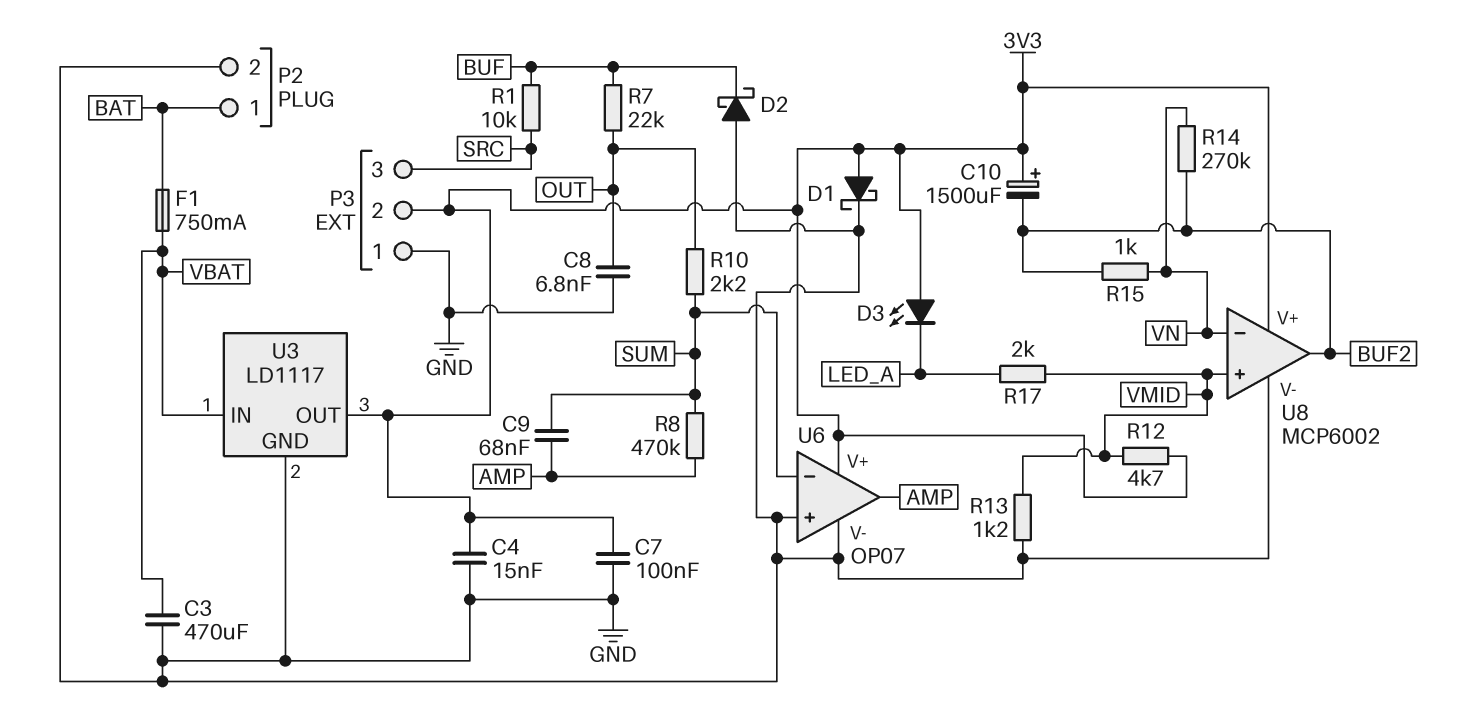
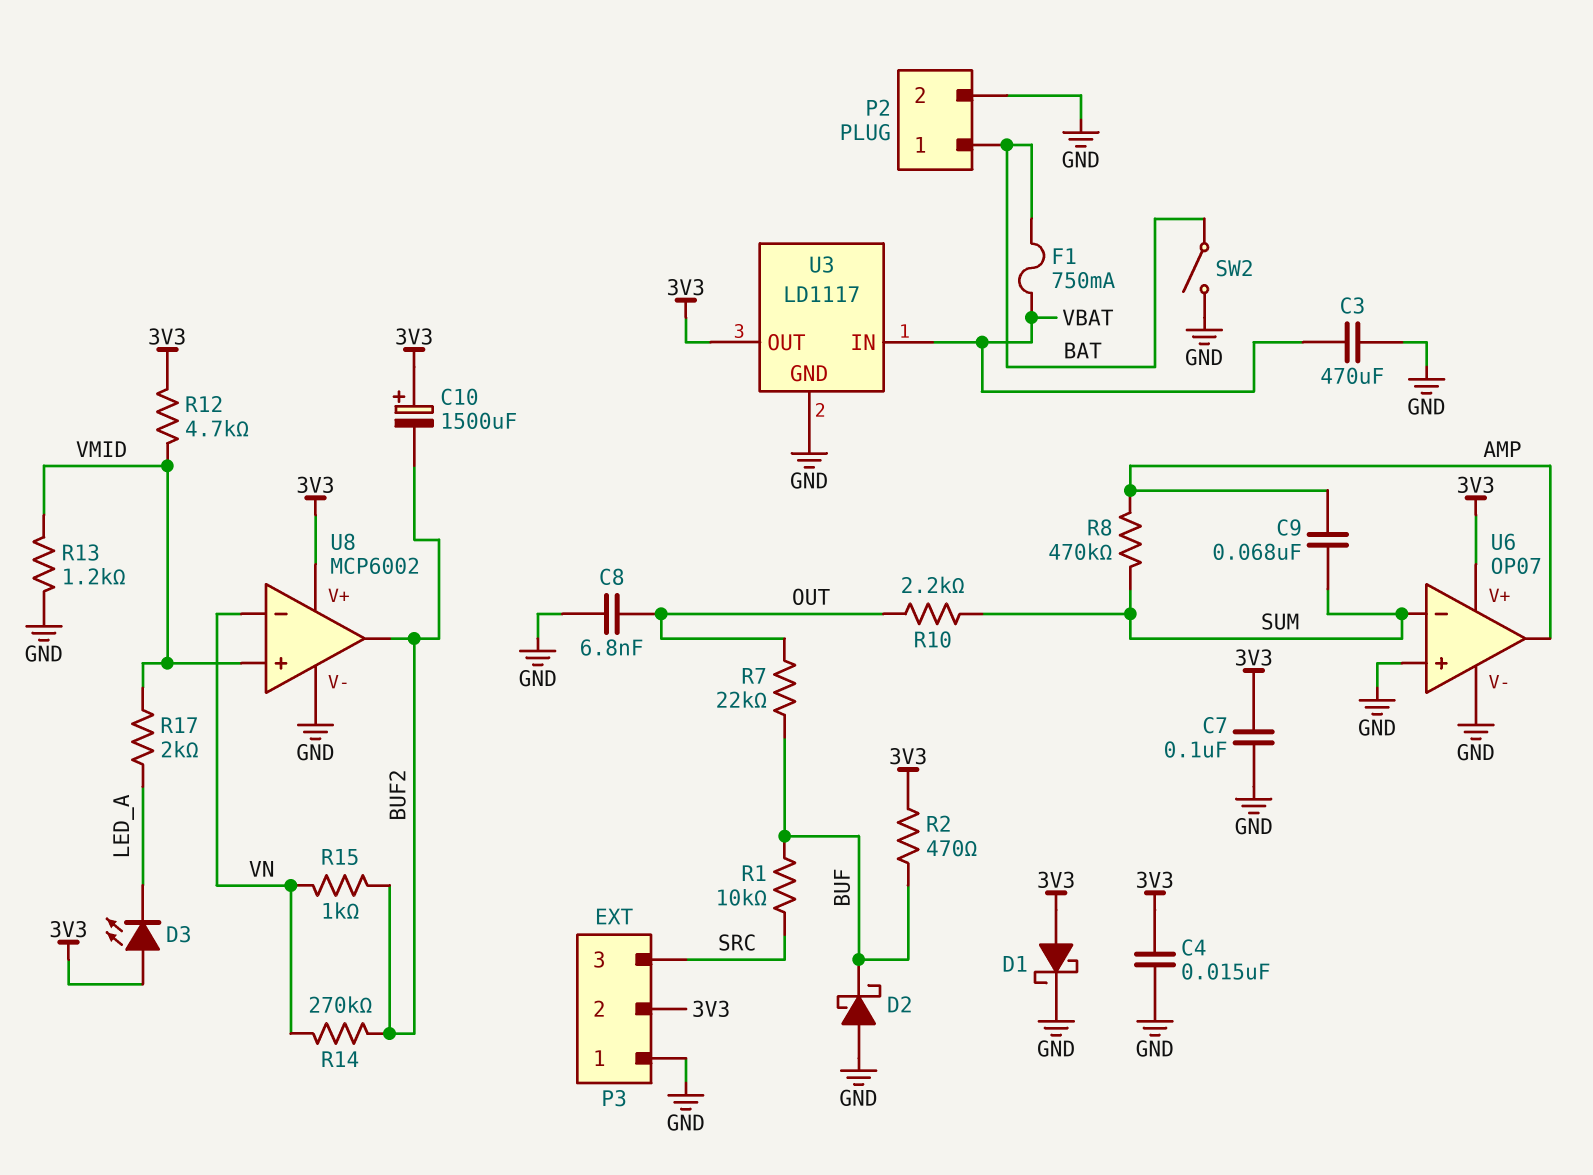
R2: none -> 470 (3V3, BUF)
SW2: none -> switch (BAT, GND)

